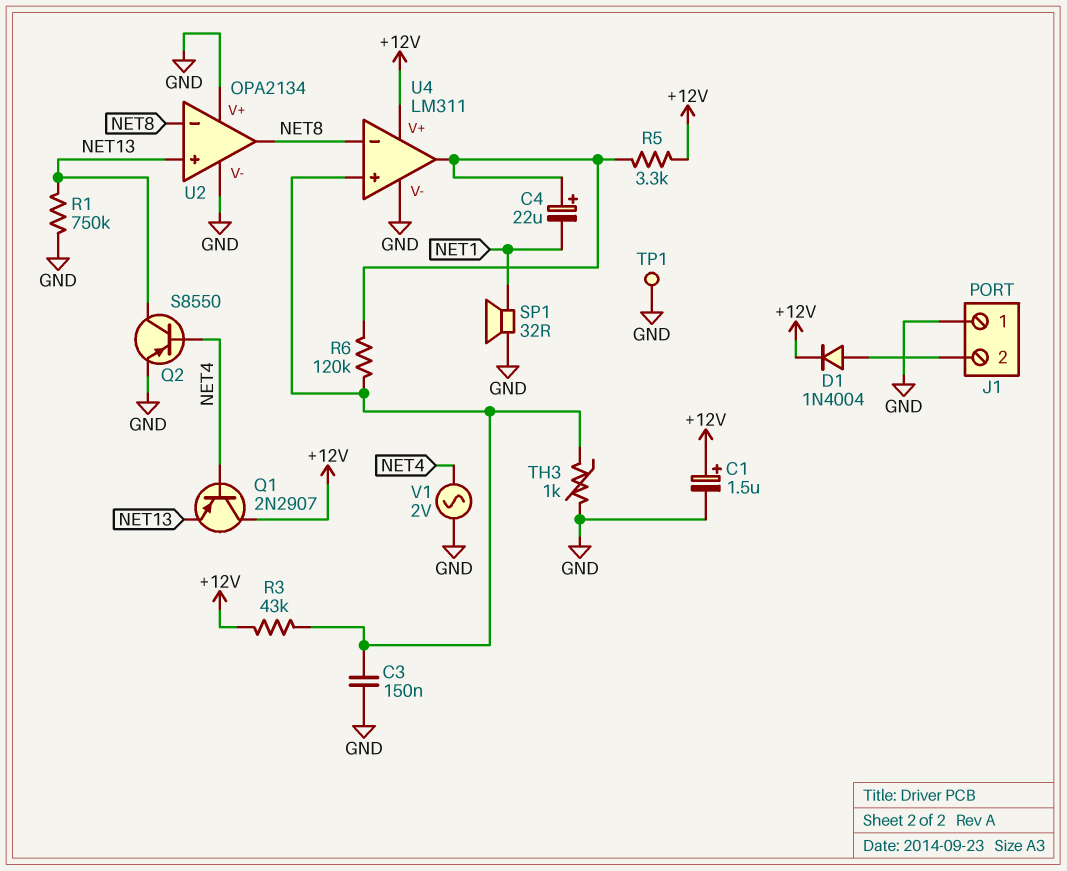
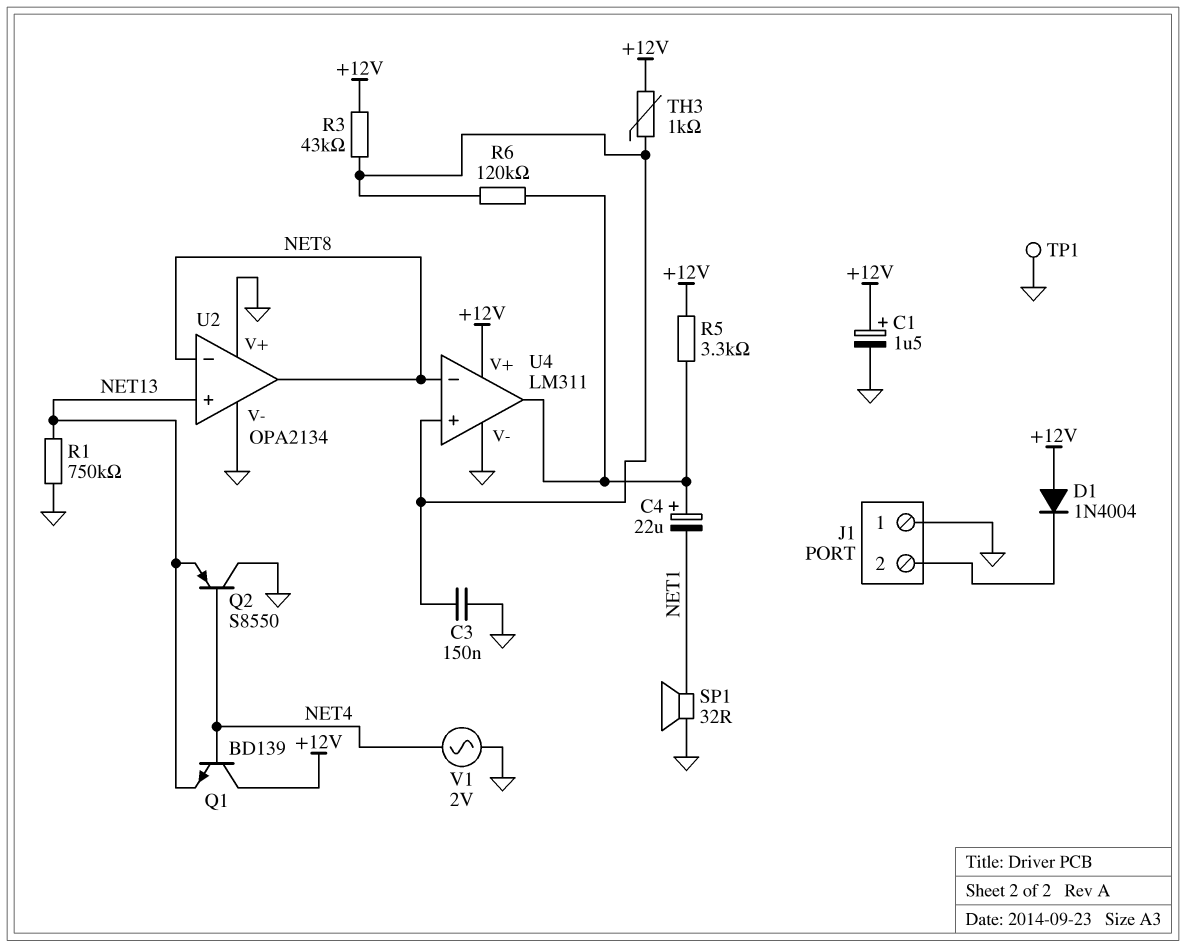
D1: diode 1N4004 (A J1/2, K +12V) -> diode 1N4004 (A +12V, K J1/2)
Q1: PNP 2N2907 (B NET4, C +12V, E NET13) -> NPN BD139 (B NET4, C +12V, E NET13)
Q2: PNP S8550 (B NET4, C NET13, E GND) -> PNP S8550 (B NET4, C GND, E NET13)
TH3: 1k (GND, U4/in+) -> 1k (+12V, U4/in+)

